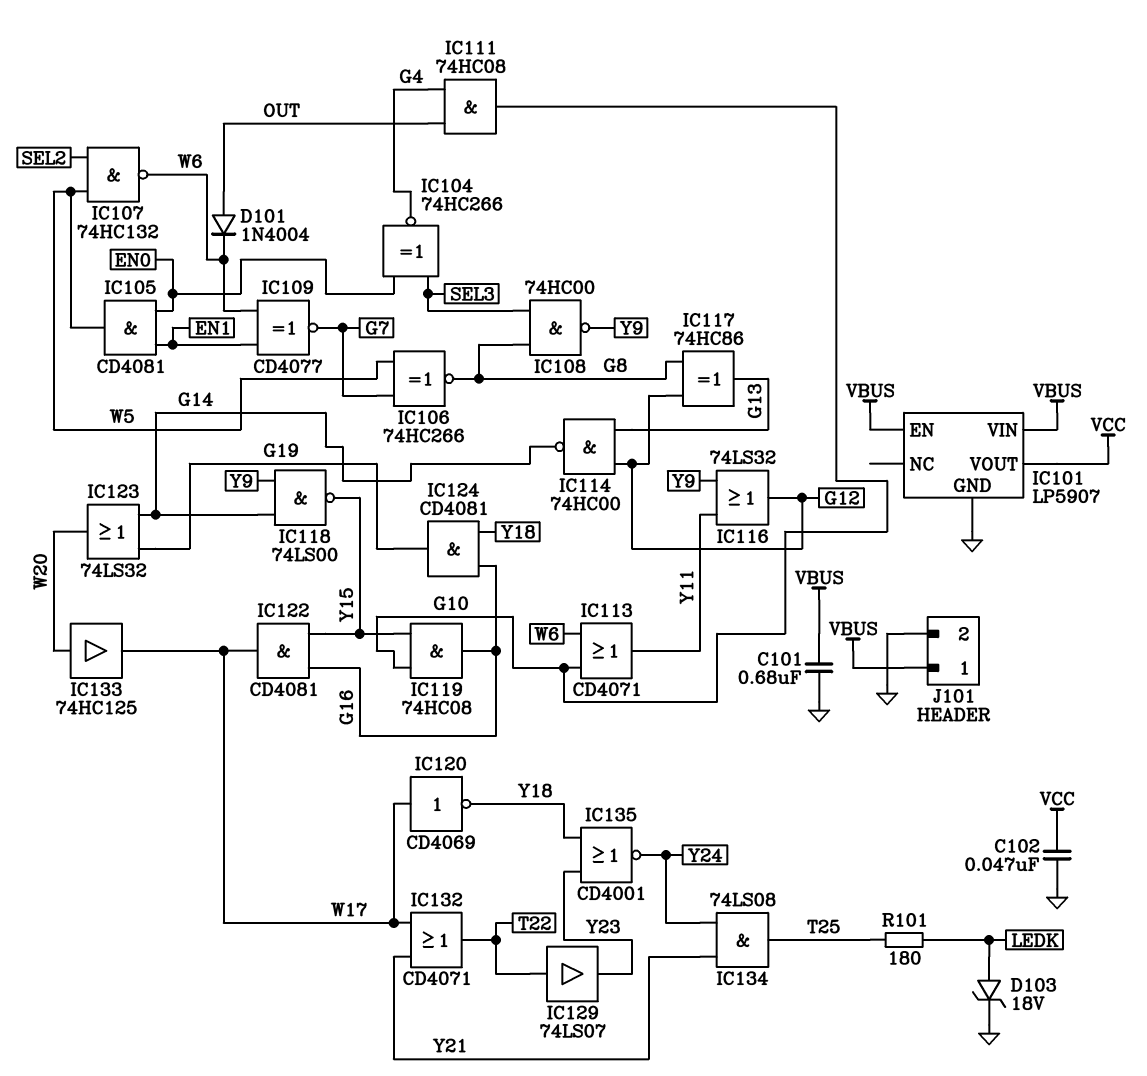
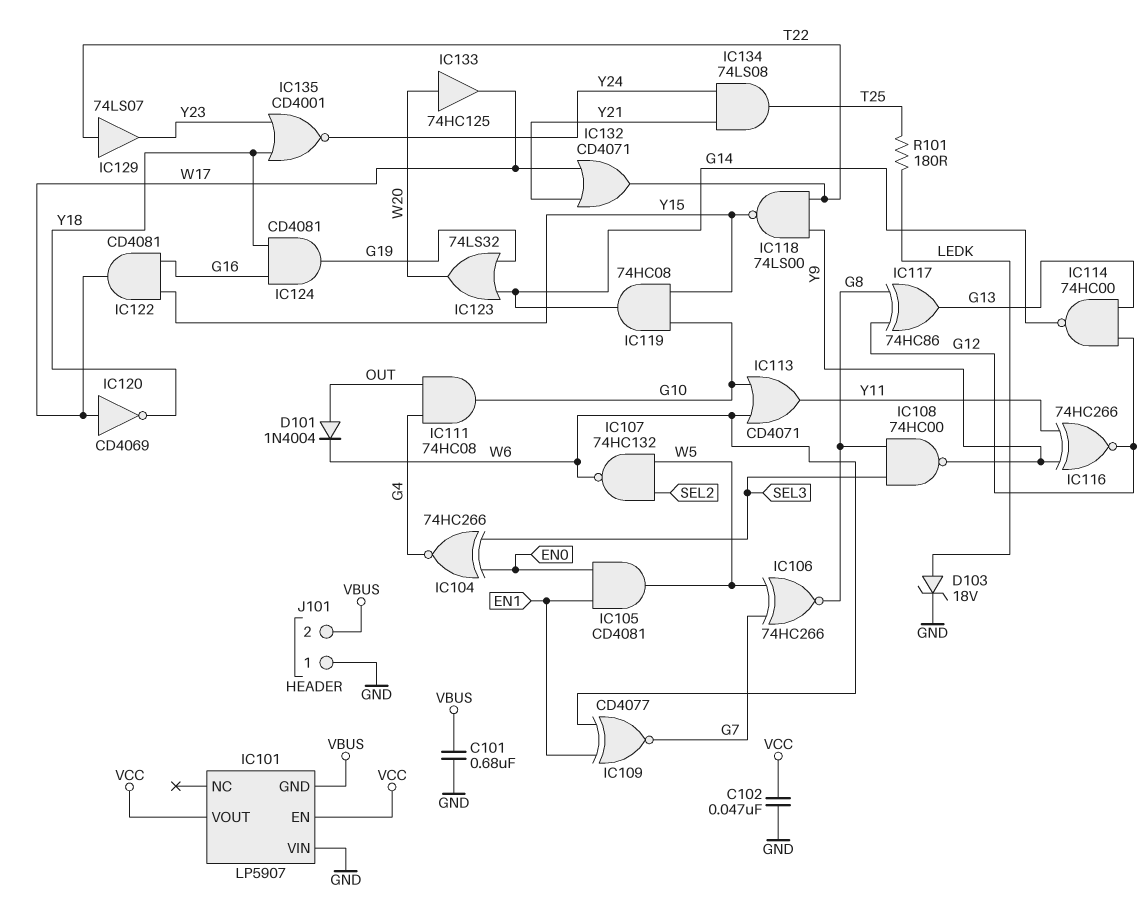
IC101 pin EN: VBUS -> VCC
IC101 pin GND: GND -> VBUS
IC101 pin VIN: VBUS -> GND
IC116: OR 74LS32 (in Y9, in Y11, out G12) -> XNOR 74HC266 (in Y9, in Y11, out G12)
IC118: NAND 74LS00 (in G14, in Y9, out Y15) -> NAND 74LS00 (in T22, in Y9, out Y15)
IC119: AND 74HC08 (in G10, in Y15, out G16) -> AND 74HC08 (in G10, in Y15, out G14)
J101 pin 1: VBUS -> GND
J101 pin 2: GND -> VBUS

